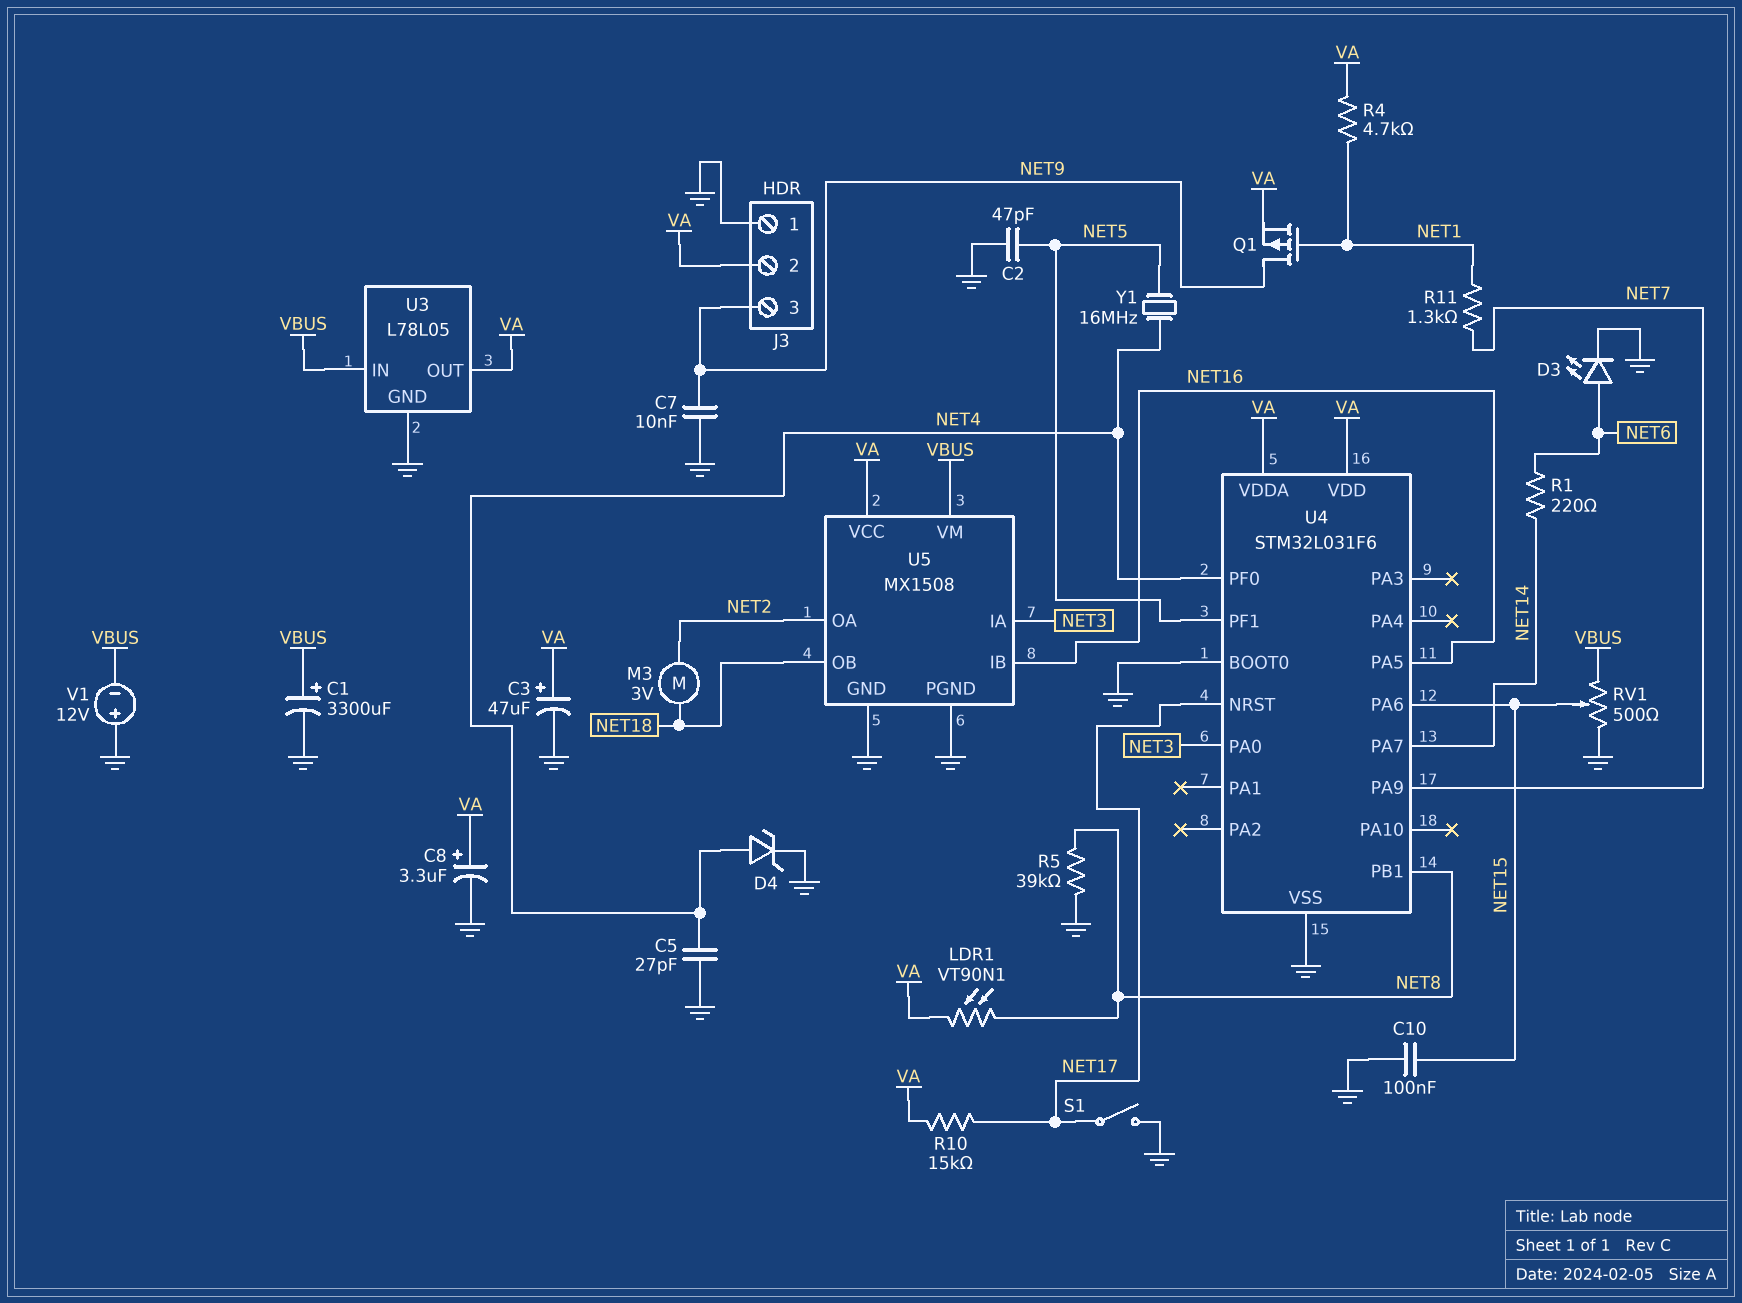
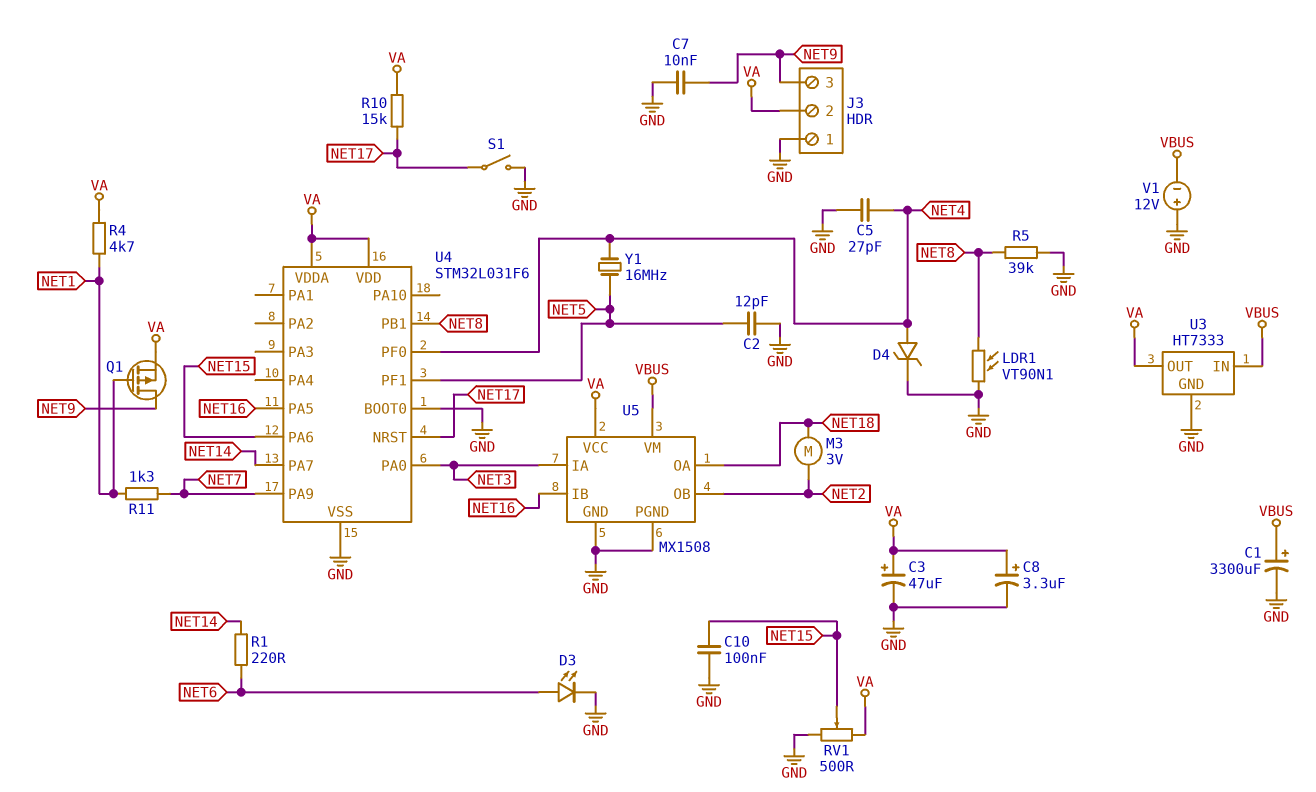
C2: 47pF (GND, NET5) -> 12pF (GND, NET5)
LDR1: VT90N1 (NET8, VA) -> VT90N1 (GND, NET8)
RV1: 500 (GND, VBUS, wiper NET15) -> 500 (GND, VA, wiper NET15)
U3: L78L05 -> HT7333
U5 pin OA: NET2 -> NET18
U5 pin OB: NET18 -> NET2

